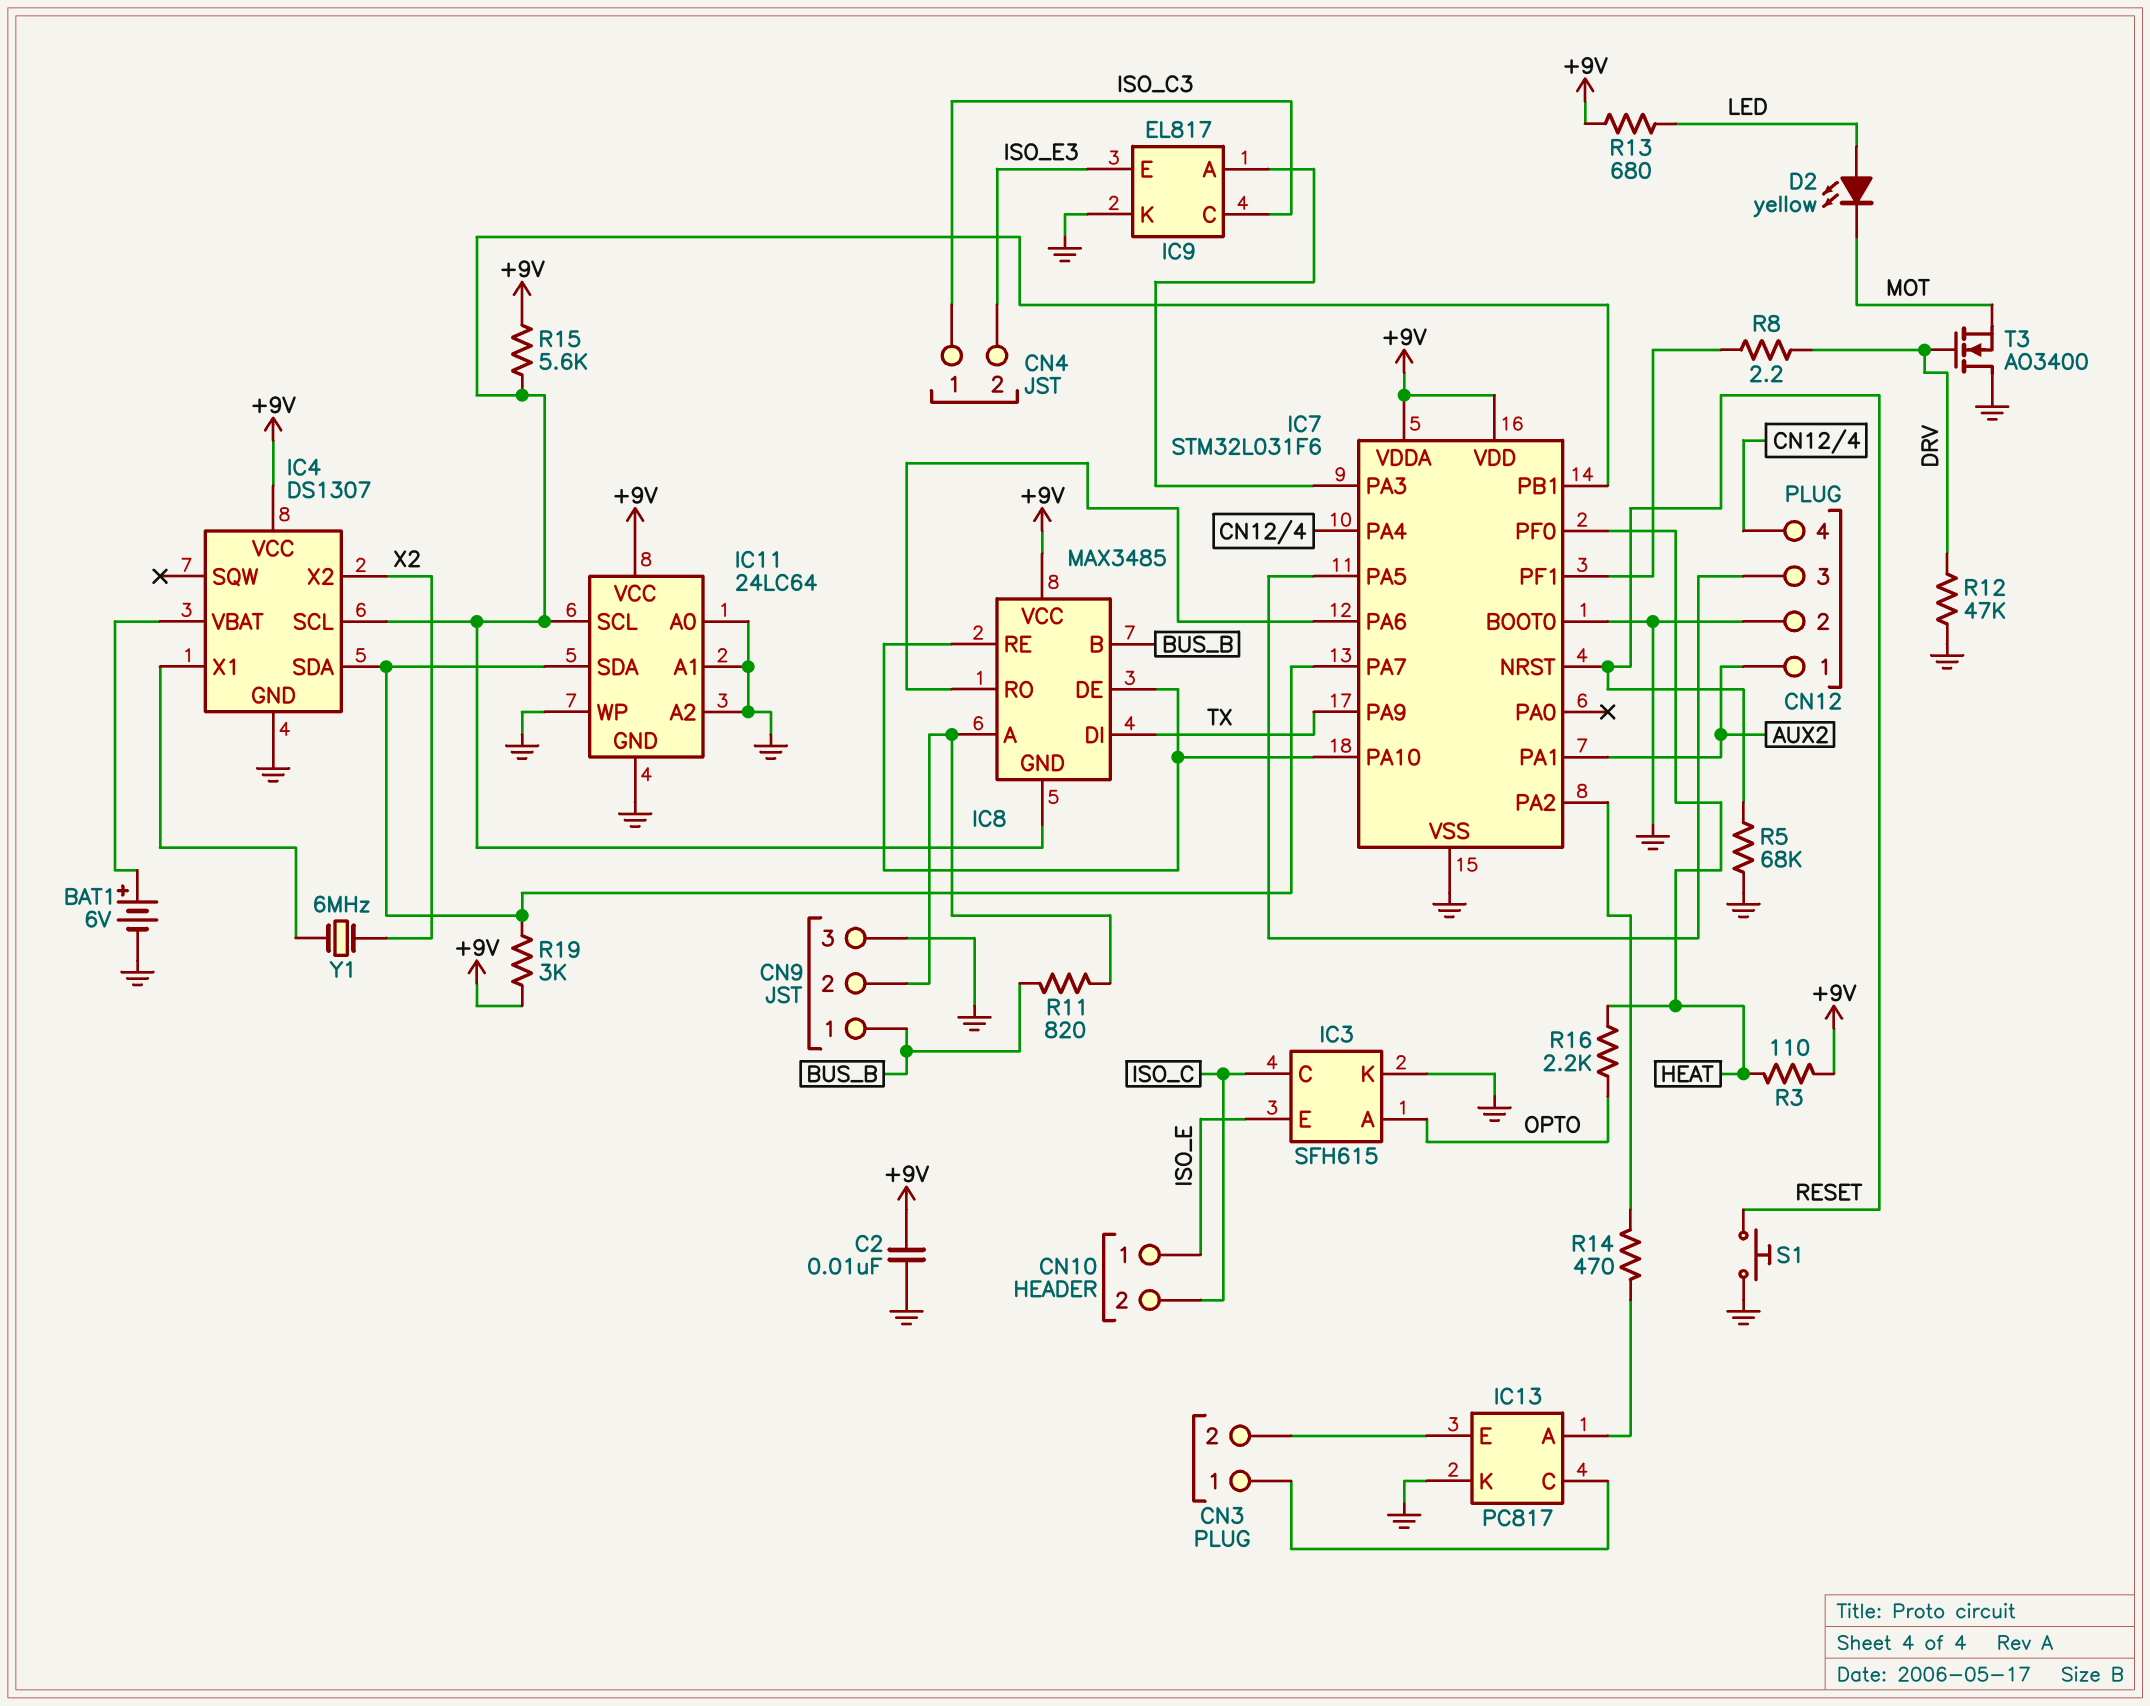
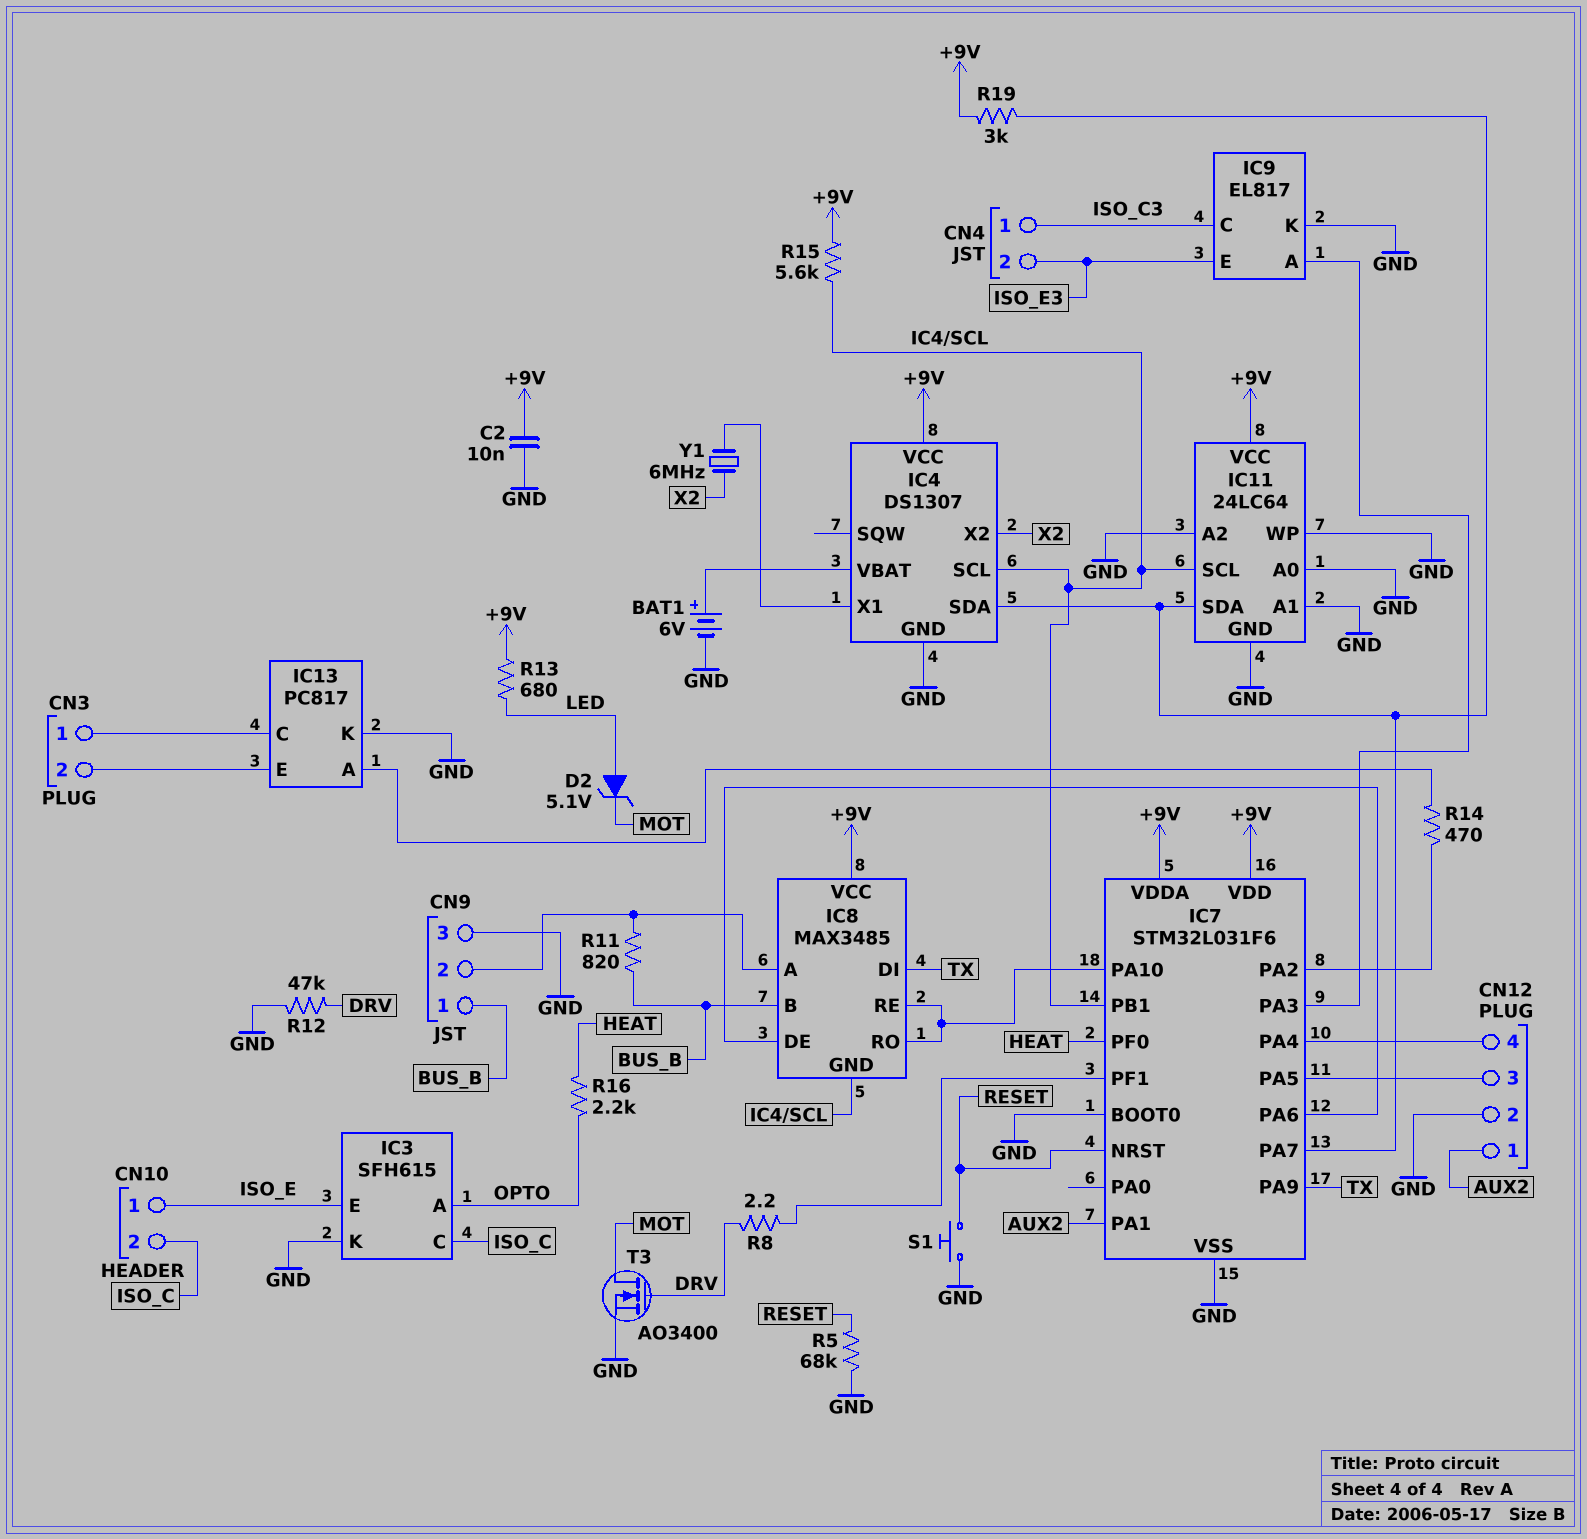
D2: LED yellow (A LED, K MOT) -> zener 5.1V (A LED, K MOT)
IC8 pin DE: IC7/PA10 -> IC7/PA6
IC8 pin RO: IC7/PA6 -> IC7/PA10
R3: 110 (+9V, HEAT) -> none
T3: NMOS AO3400 (G DRV, D GND, S MOT) -> NMOS AO3400 (G DRV, D MOT, S GND)

